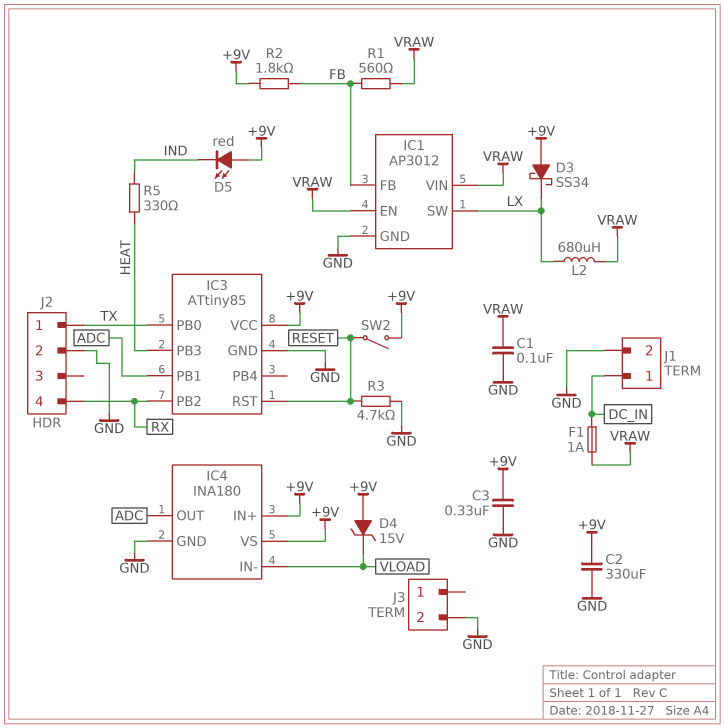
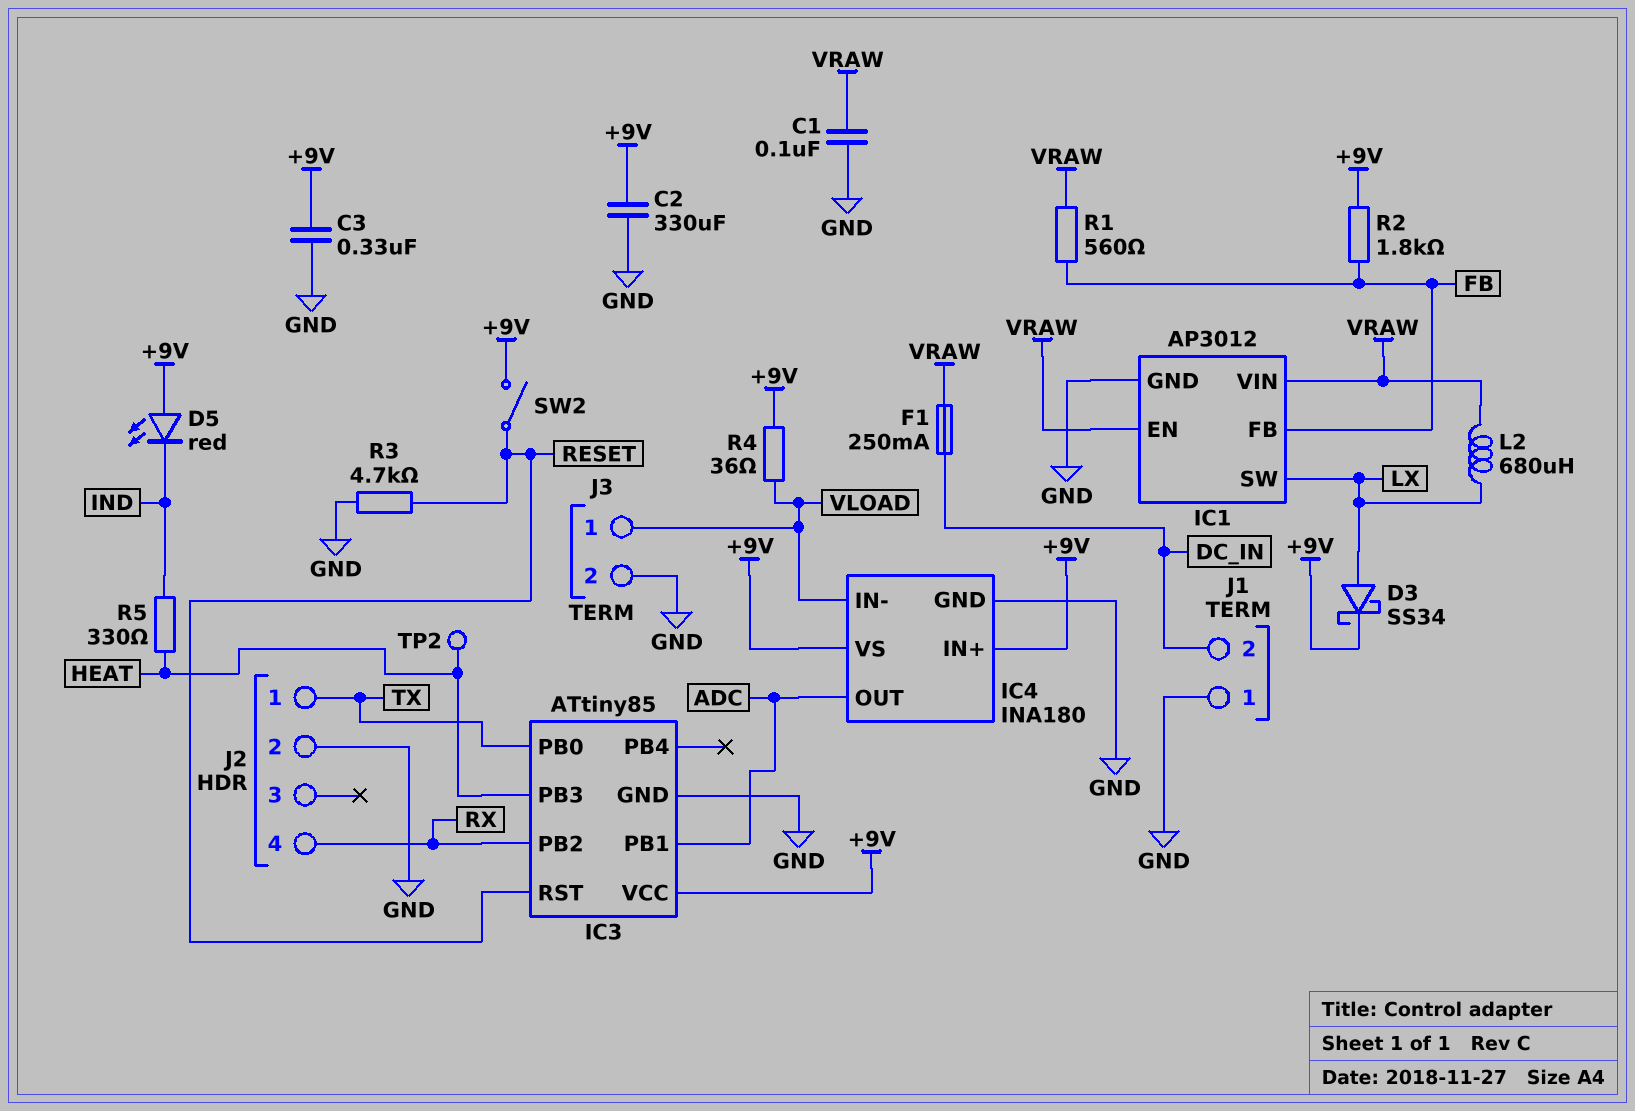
D3: schottky SS34 (A +9V, K LX) -> schottky SS34 (A LX, K +9V)
D4: zener 15V (A +9V, K VLOAD) -> none
F1: 1A (DC_IN, VRAW) -> 250mA (DC_IN, VRAW)
J1 pin 1: DC_IN -> GND
J1 pin 2: GND -> DC_IN
J3 pin 1: none -> VLOAD
R4: none -> 36 (+9V, VLOAD)
TP2: none -> test point (HEAT)

